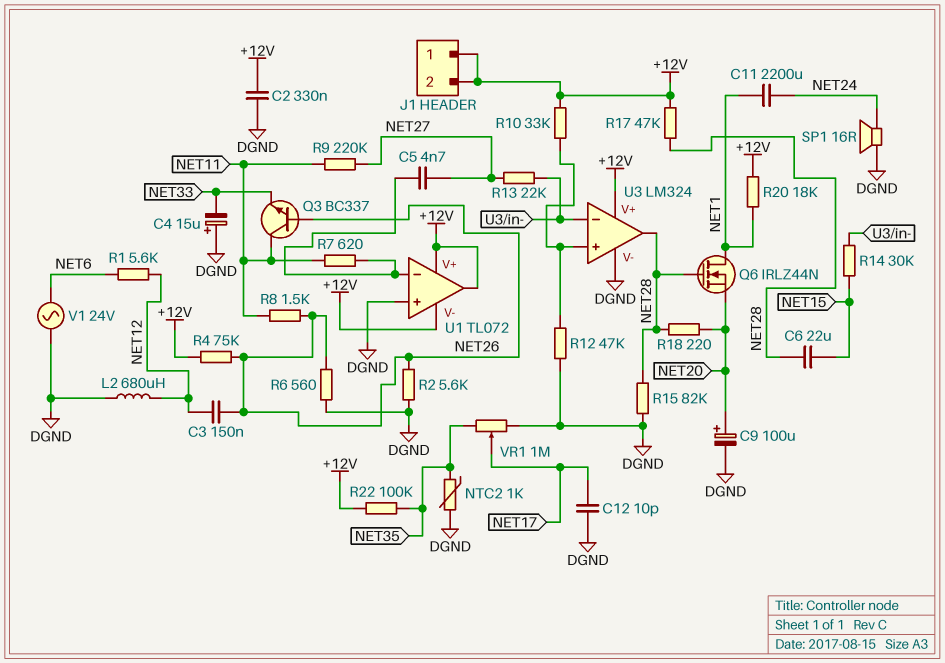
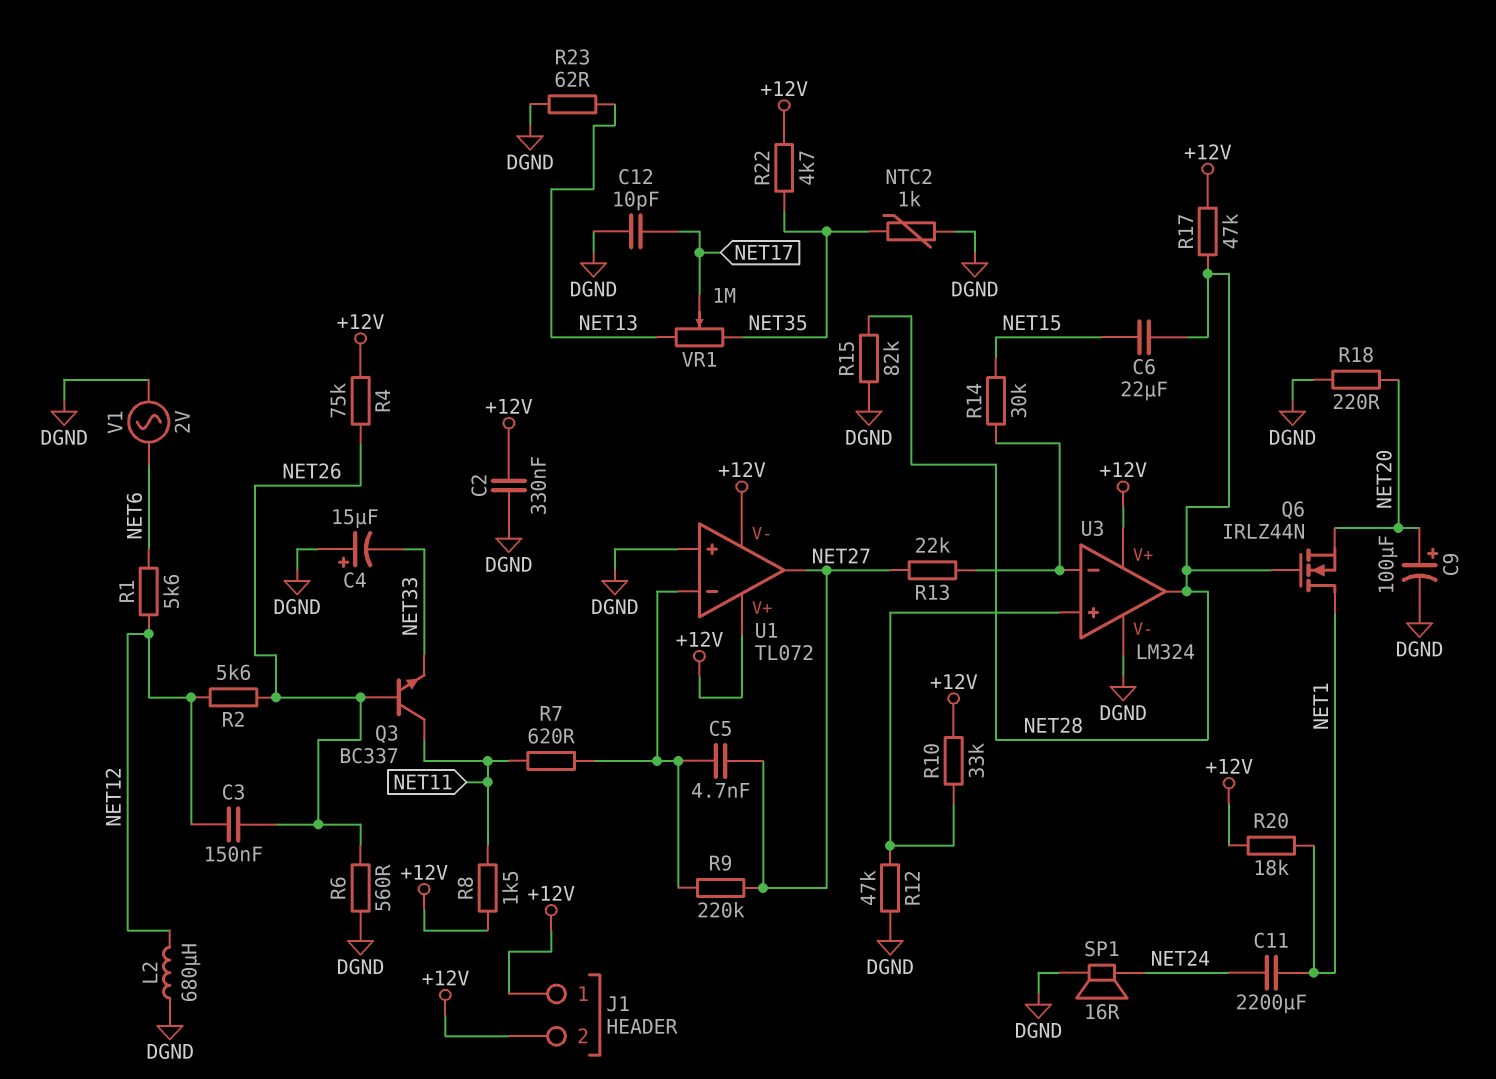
R2: 5.6k (DGND, NET26) -> 5.6k (NET12, NET26)
R8: 1.5k (NET11, NET26) -> 1.5k (+12V, NET11)
R9: 220k (NET11, NET27) -> 220k (NET27, U1/in-)
R18: 220 (NET20, NET28) -> 220 (DGND, NET20)
R22: 100k (+12V, NET35) -> 4.7k (+12V, NET35)
R23: none -> 62 (DGND, NET13)
U1 pin out: +12V -> NET27
V1: AC 24V (DGND, NET6) -> AC 2V (DGND, NET6)
VR1: 1M (DGND, NET35, wiper NET17) -> 1M (NET13, NET35, wiper NET17)

